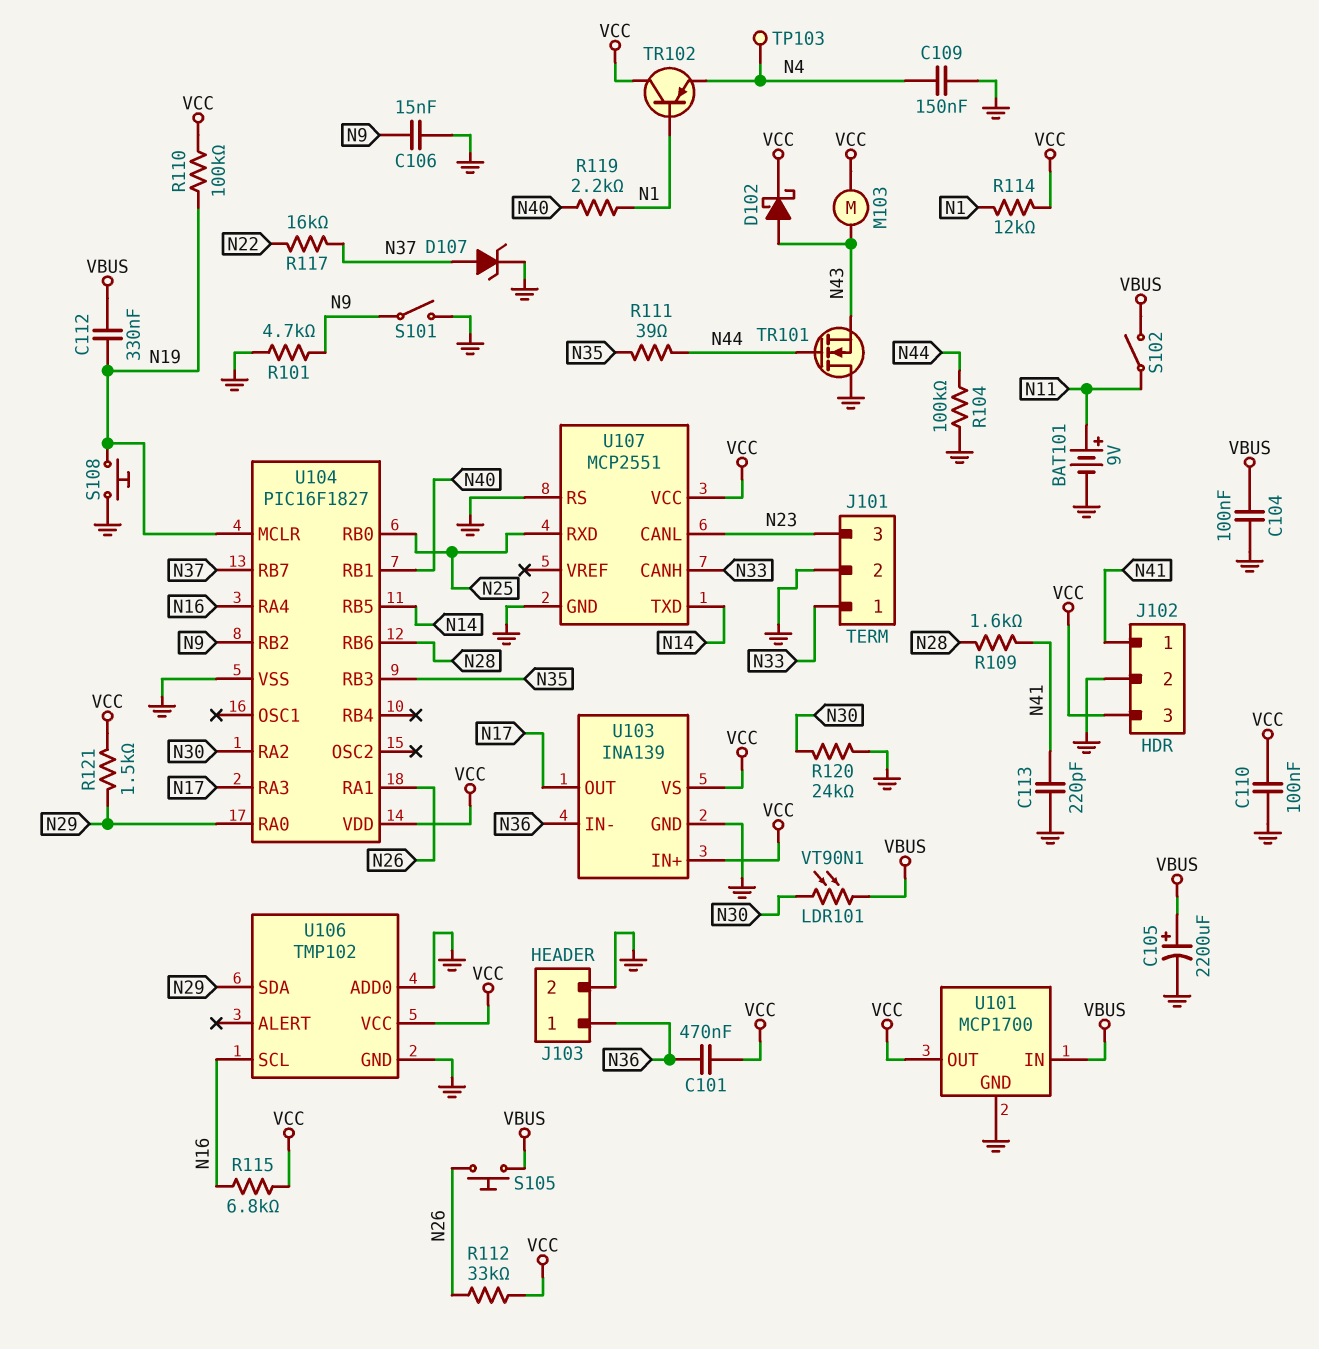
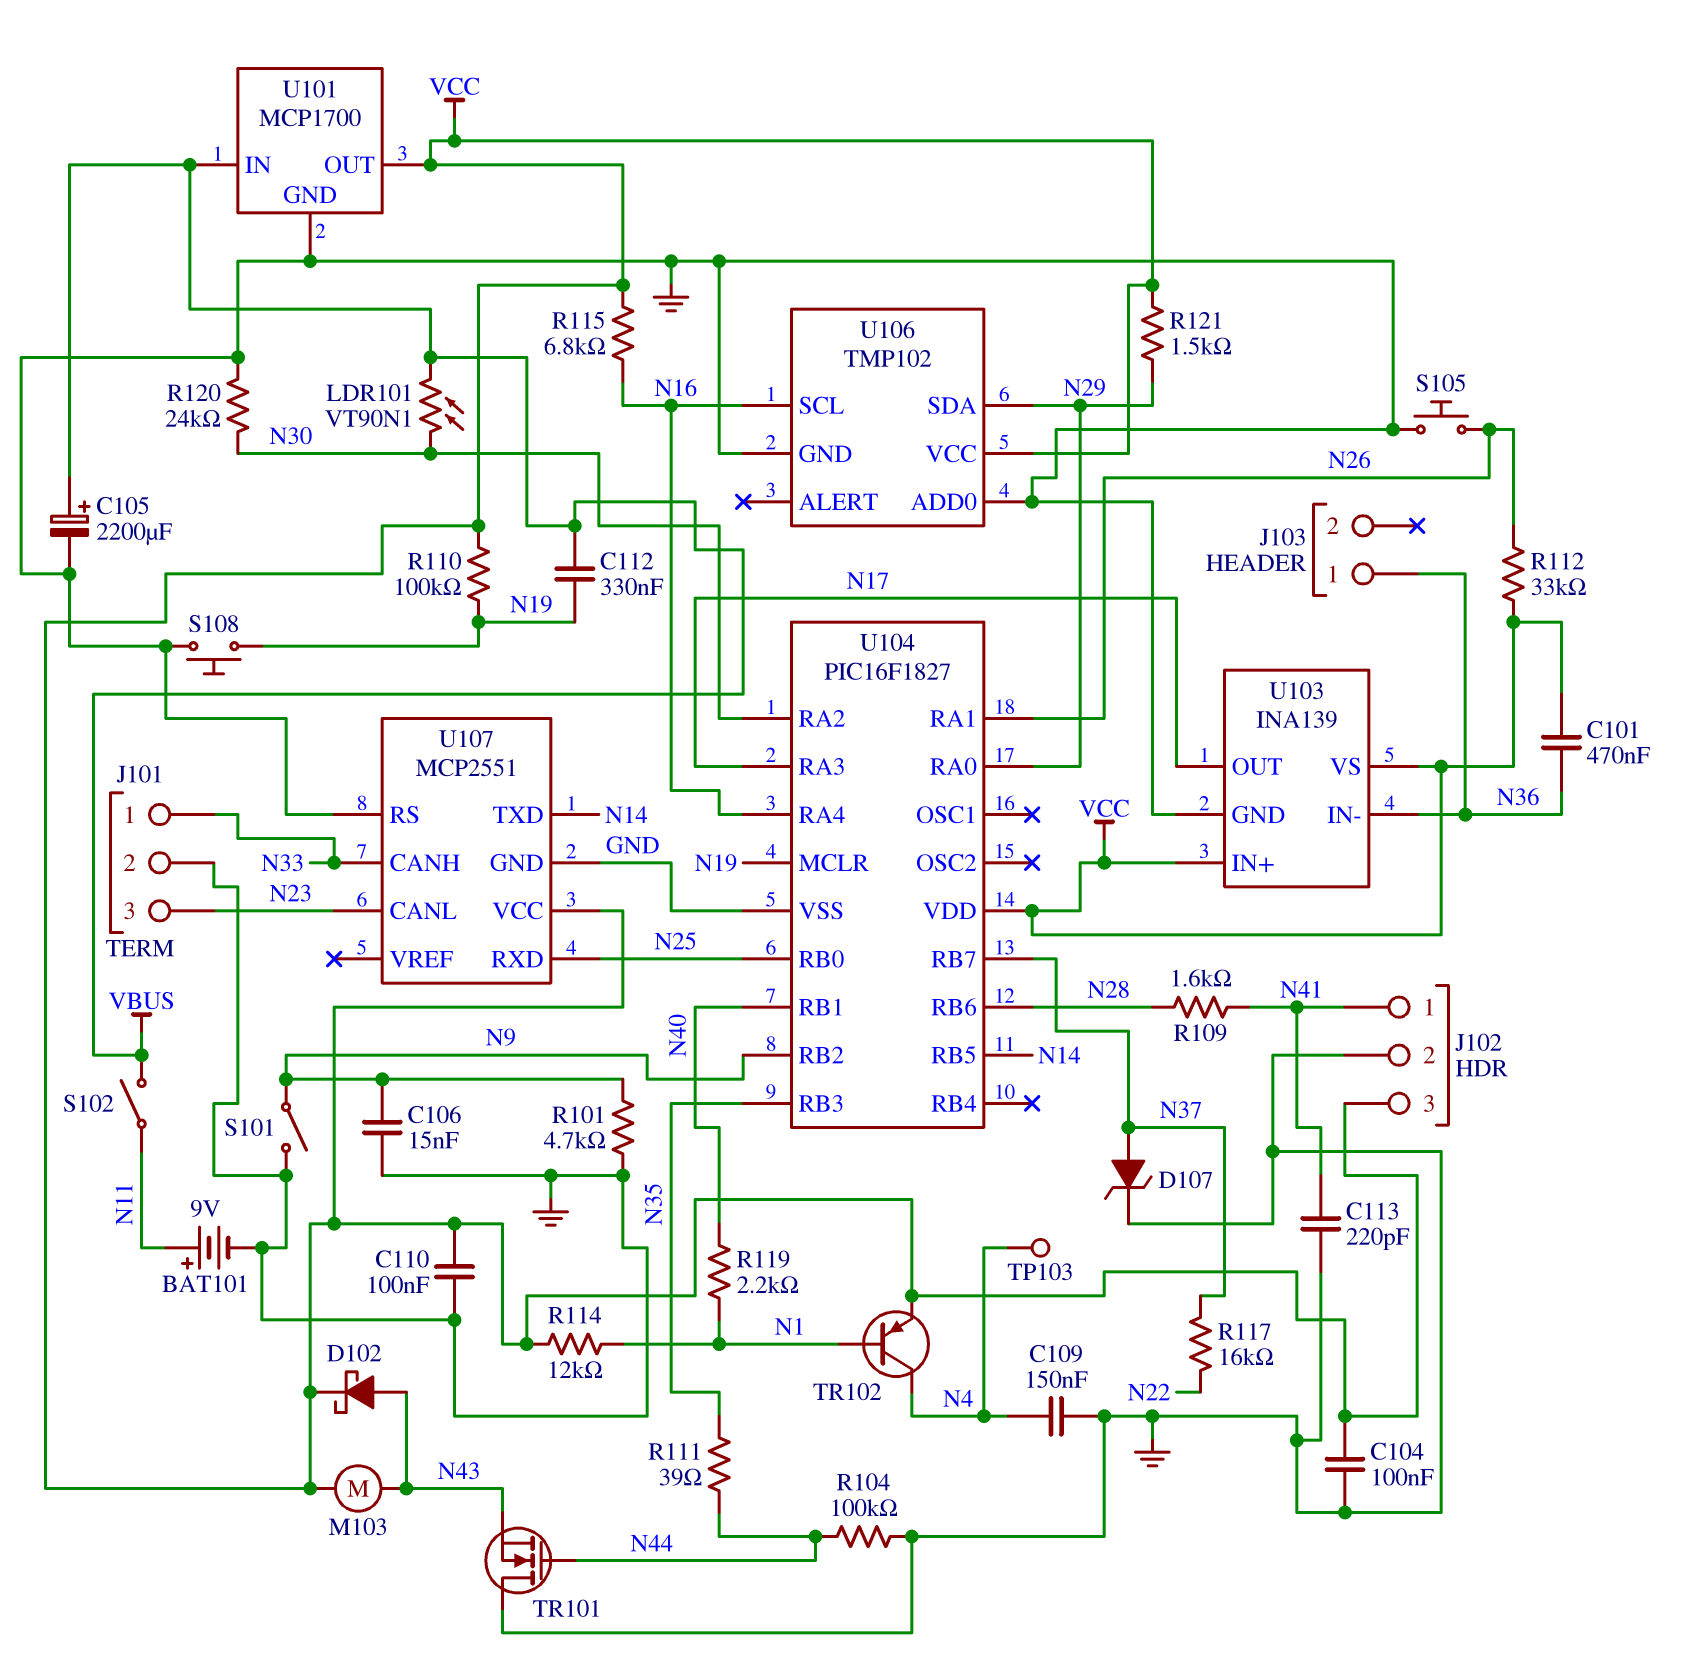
C104: 100nF (GND, VBUS) -> 100nF (GND, VCC)
J103 pin 2: GND -> none
S105: button (N26, VBUS) -> button (GND, N26)
TR102: PNP (B N1, C VCC, E N4) -> PNP (B N1, C N4, E VCC)

